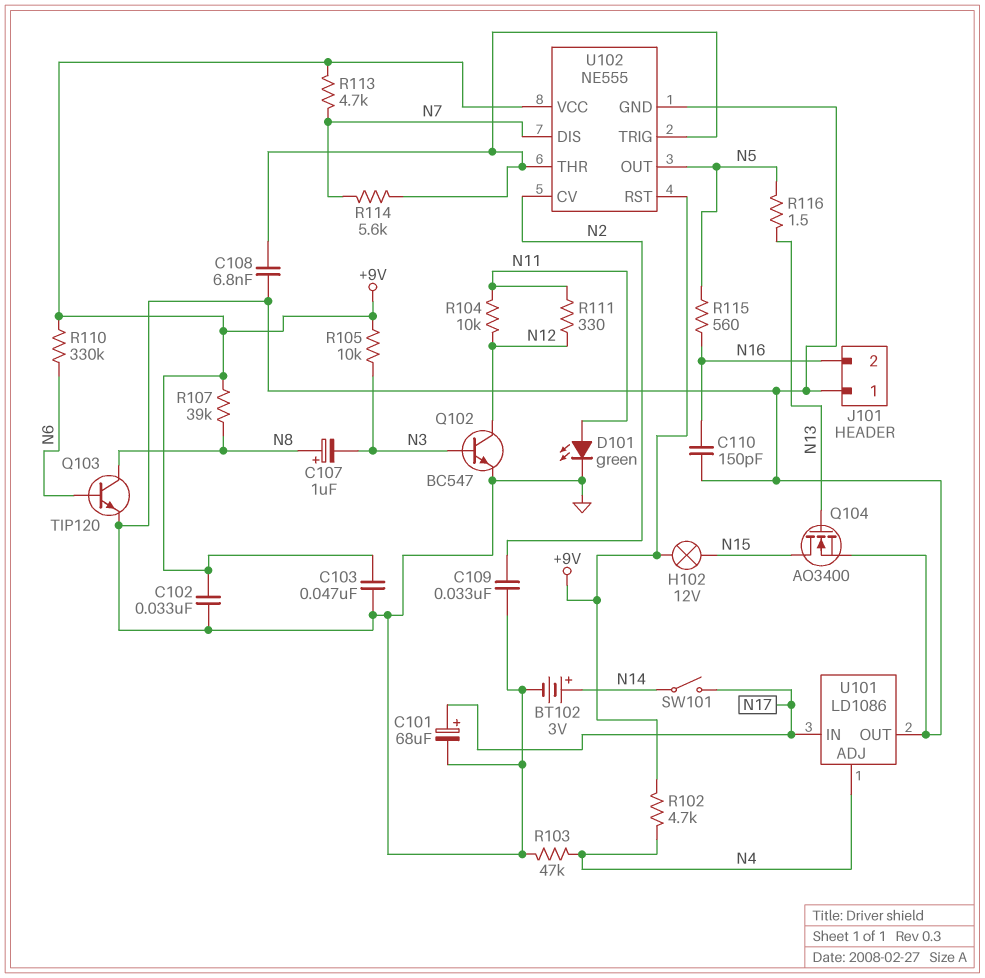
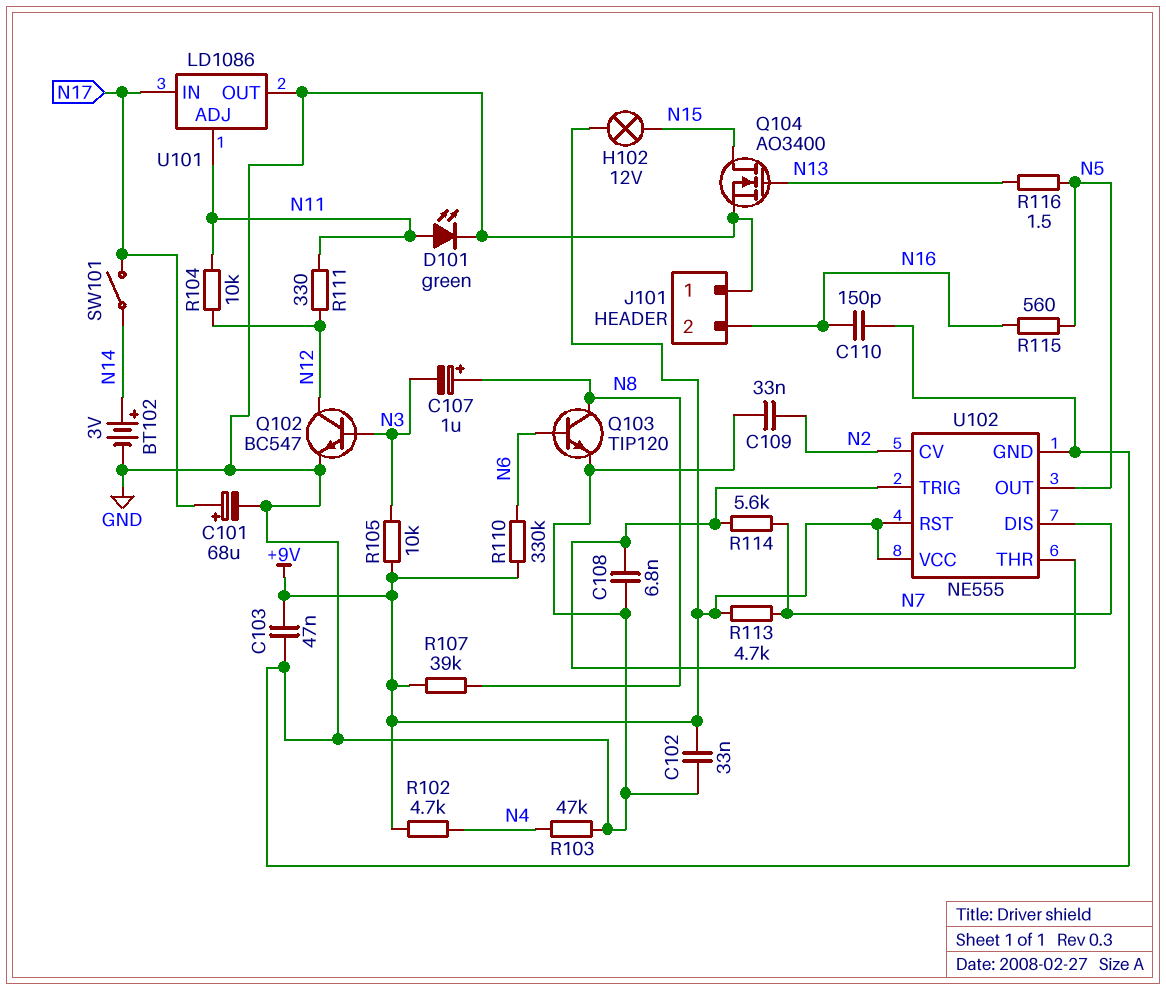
U101 pin ADJ: N4 -> N11

